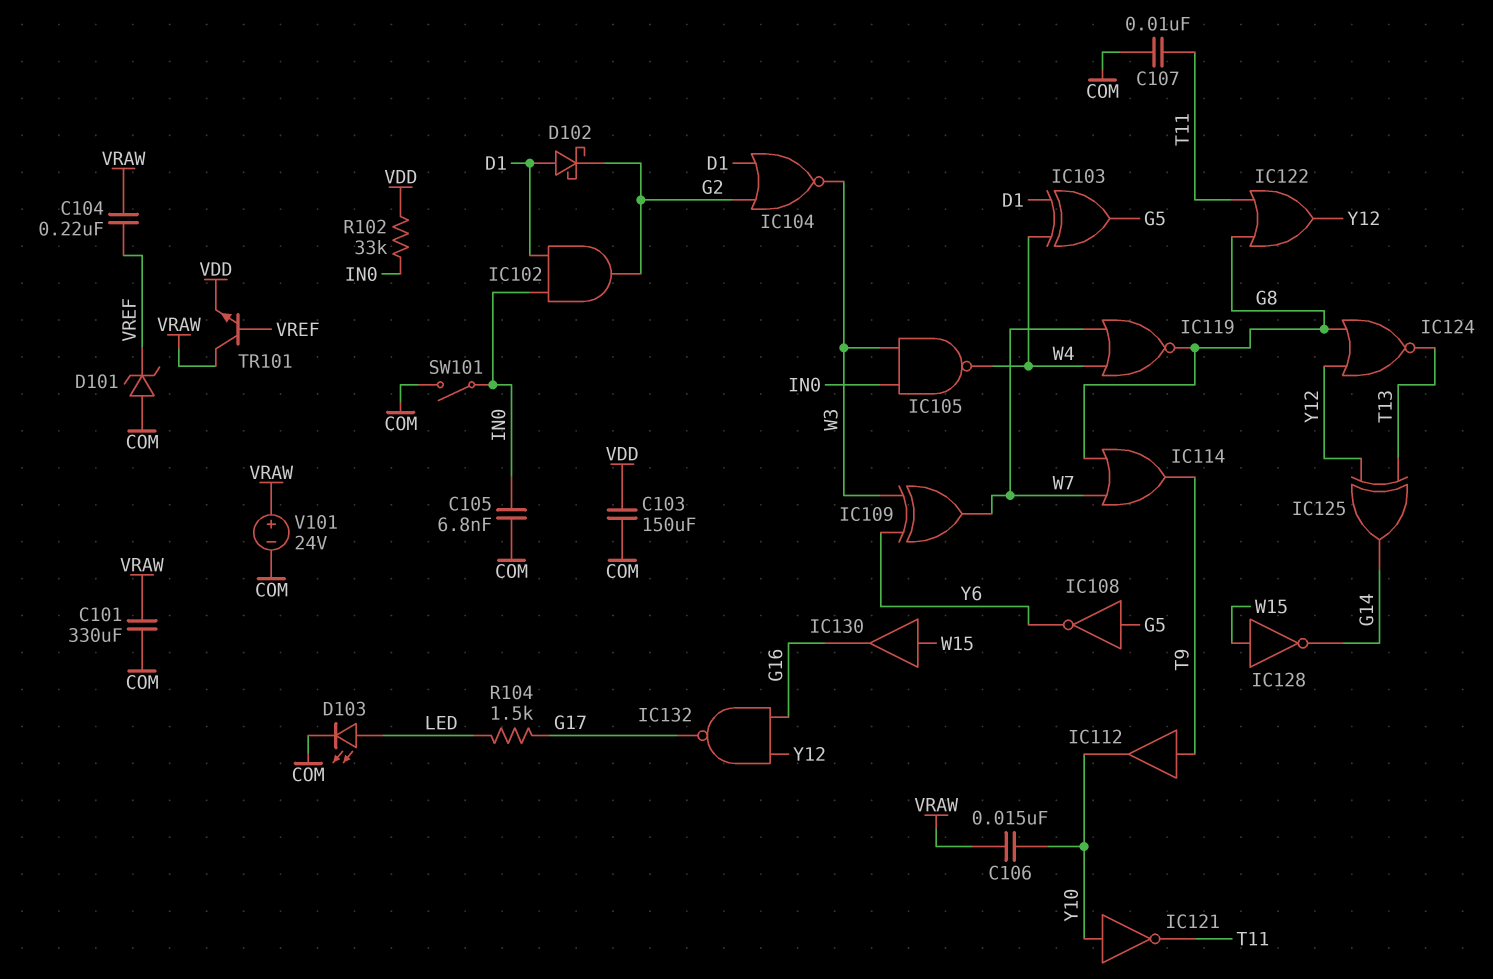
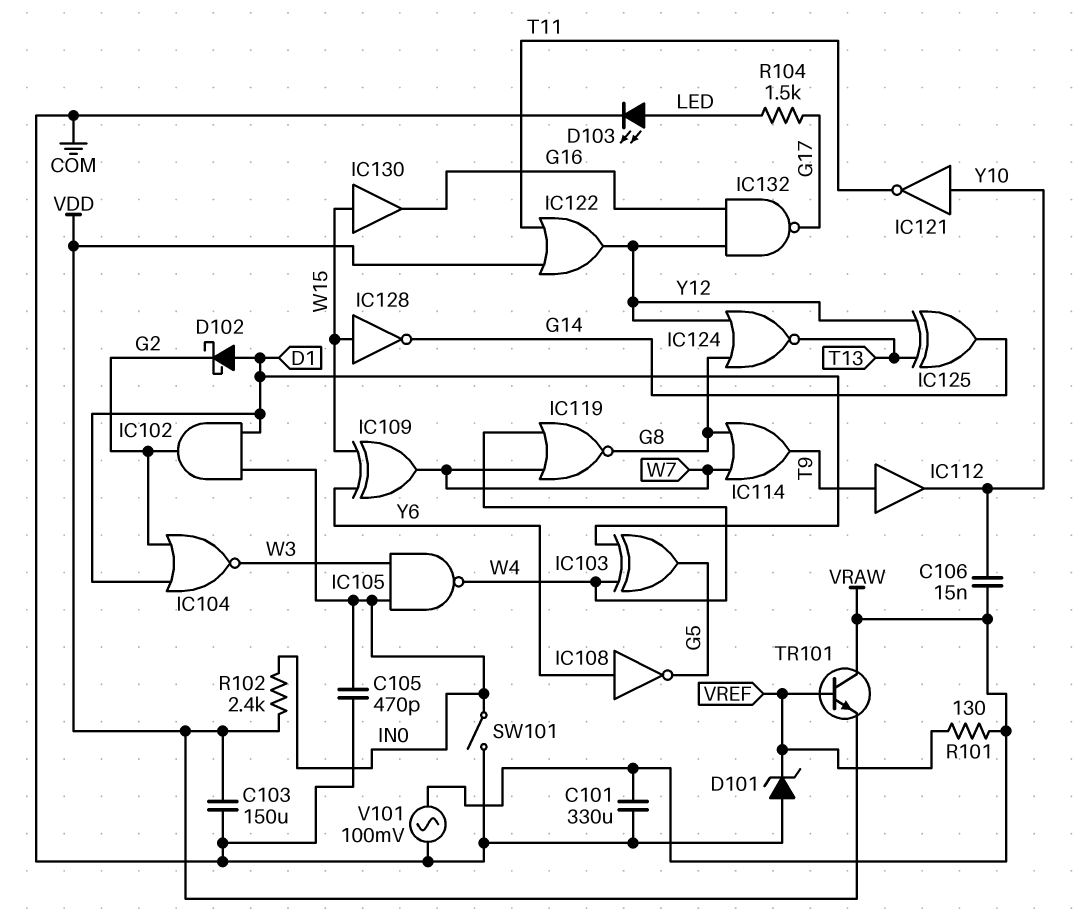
C104: 220nF (VRAW, VREF) -> none
C105: 6.8nF (COM, IN0) -> 470pF (COM, IN0)
C107: 10nF (COM, T11) -> none
IC108: NOT (in G5, out Y6) -> NOT (in Y6, out G5)
IC109: XOR (in W3, in Y6, out W7) -> XOR (in W15, in Y6, out W7)
IC122: OR (in G8, in T11, out Y12) -> OR (in T11, in VDD, out Y12)
R101: none -> 130 (VRAW, VREF)
R102: 33k (IN0, VDD) -> 2.4k (IN0, VDD)
V101: 24V (plus VRAW, minus COM) -> AC 100mV (COM, VRAW)

